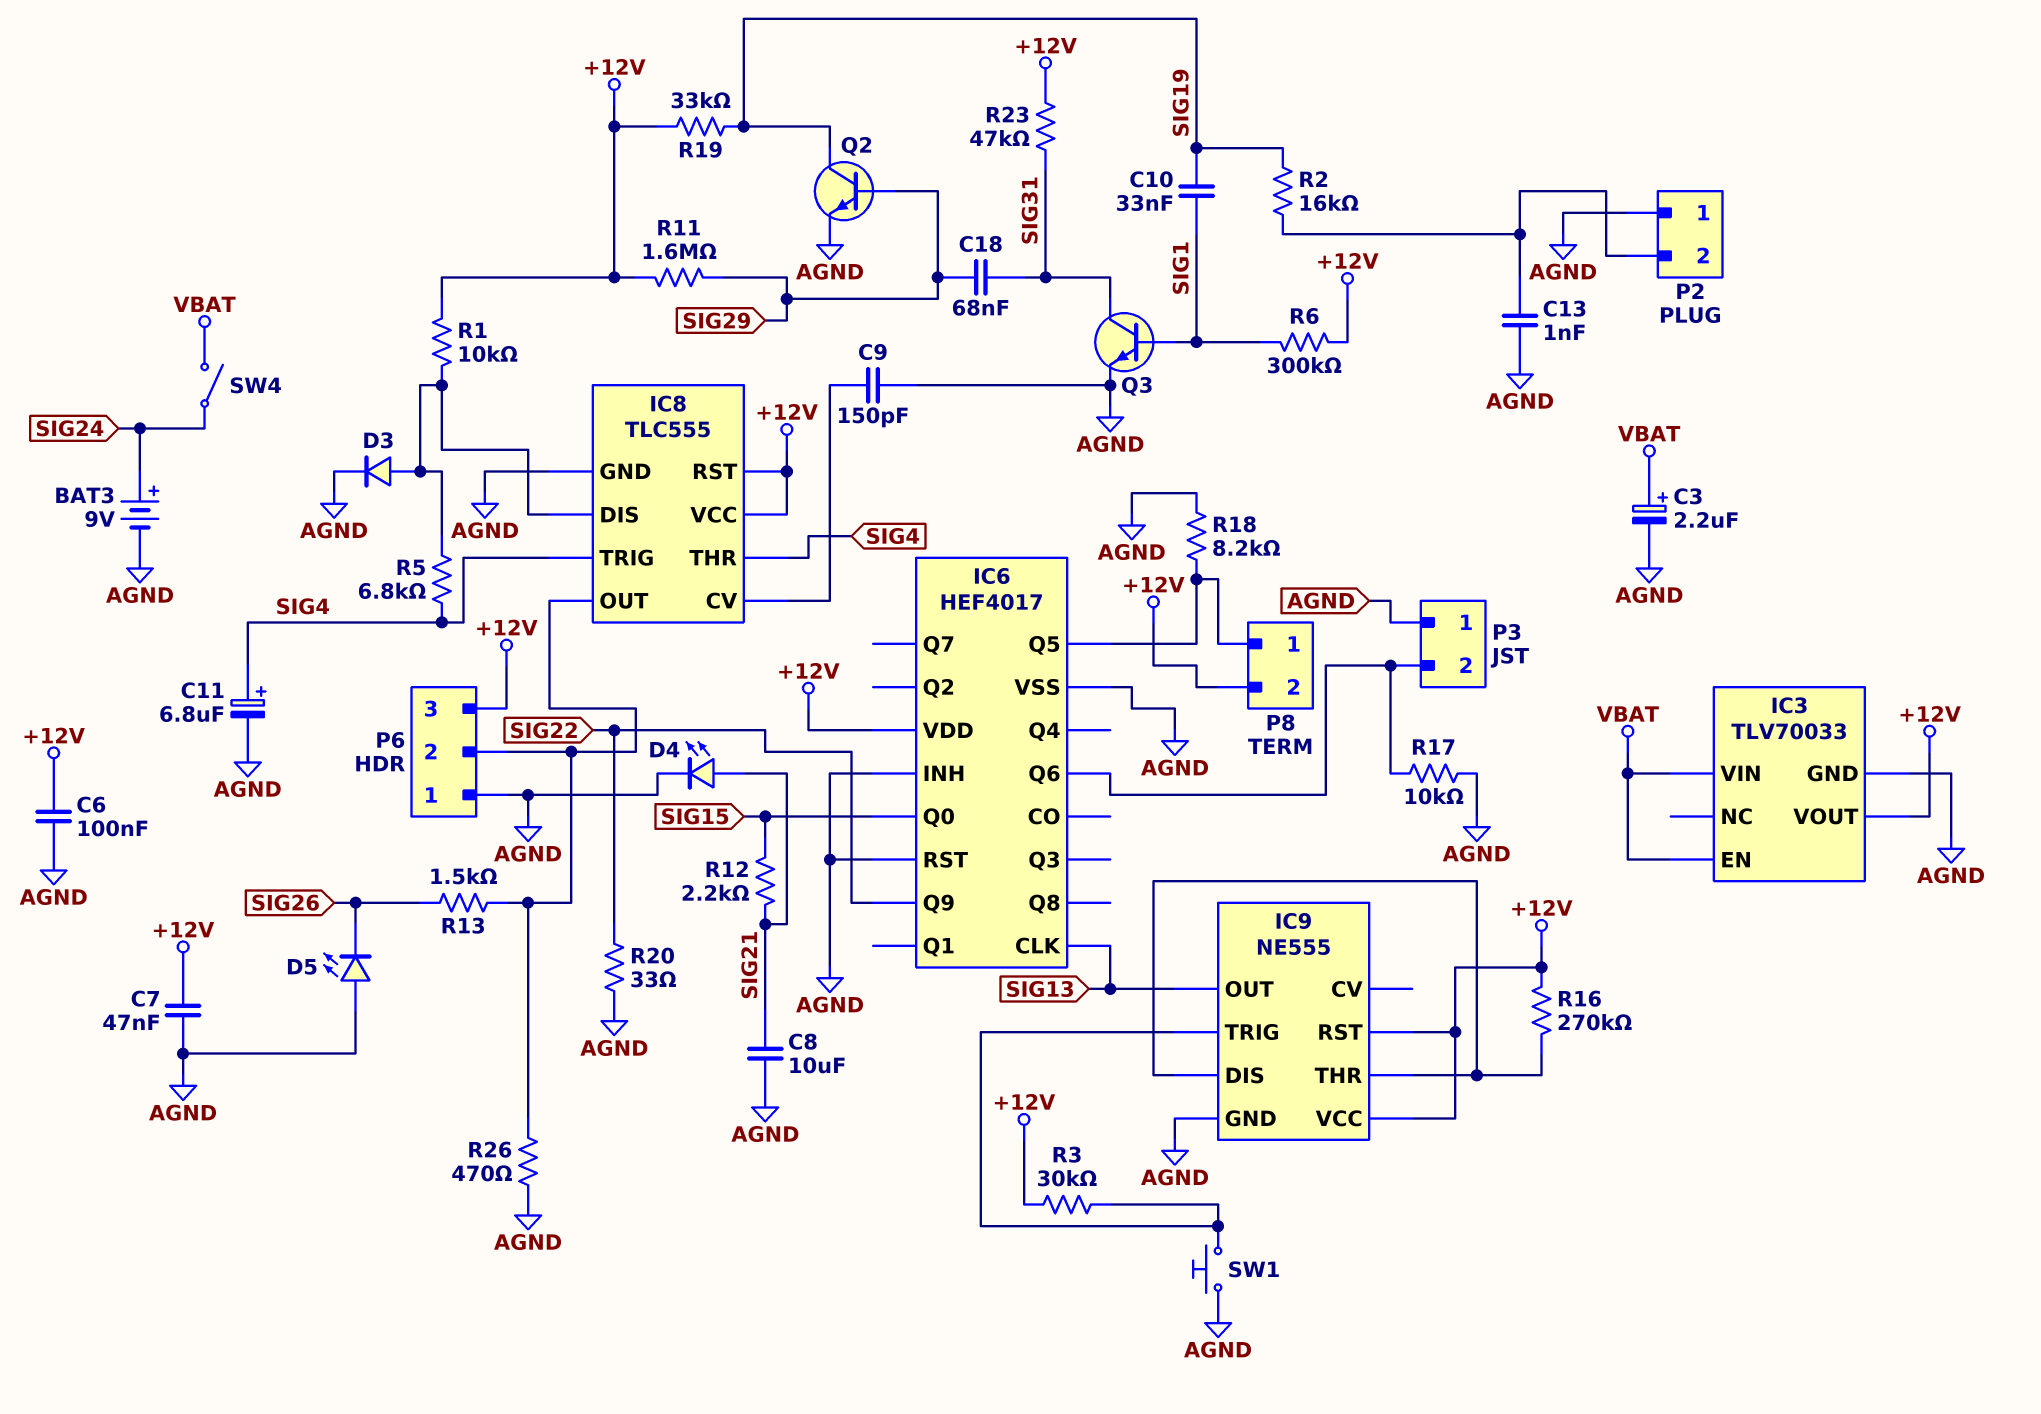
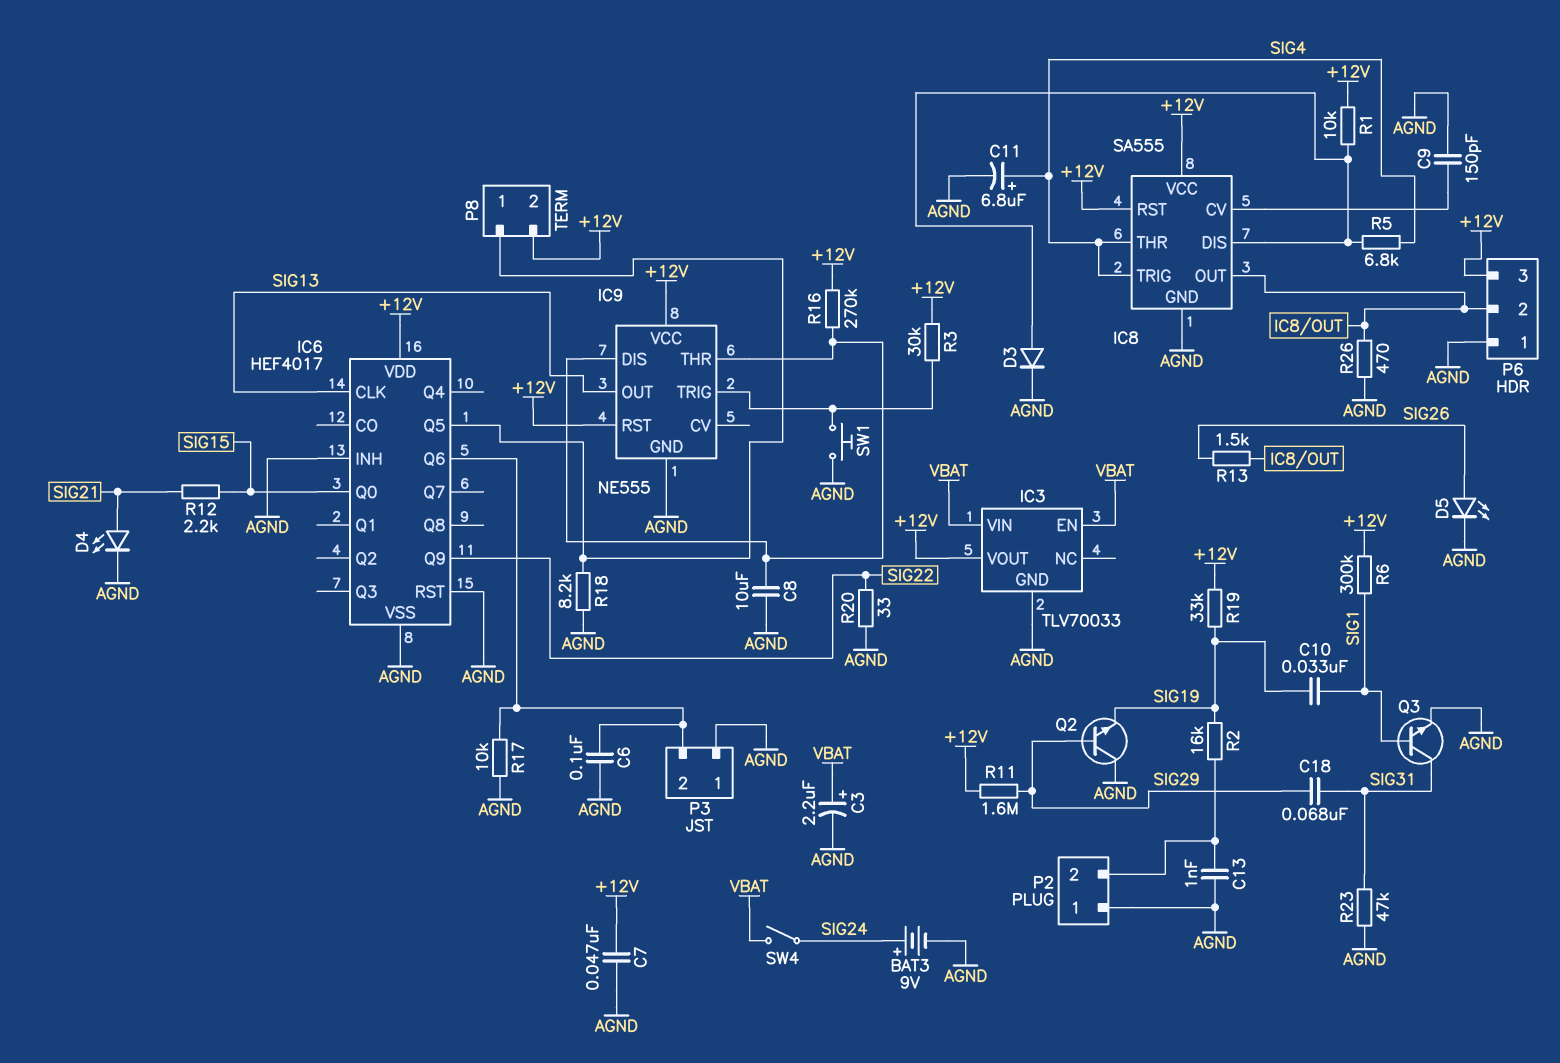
C6: 100nF (+12V, AGND) -> 100nF (AGND, IC6/Q6)
C8: 10uF (AGND, SIG21) -> 10uF (AGND, IC9/DIS)
D5: LED (A AGND, K SIG26) -> LED (A SIG26, K AGND)
IC8: TLC555 -> SA555
Q2: NPN (B SIG29, C SIG19, E AGND) -> NPN (B SIG29, C AGND, E SIG19)
R23: 47k (+12V, SIG31) -> 47k (AGND, SIG31)

